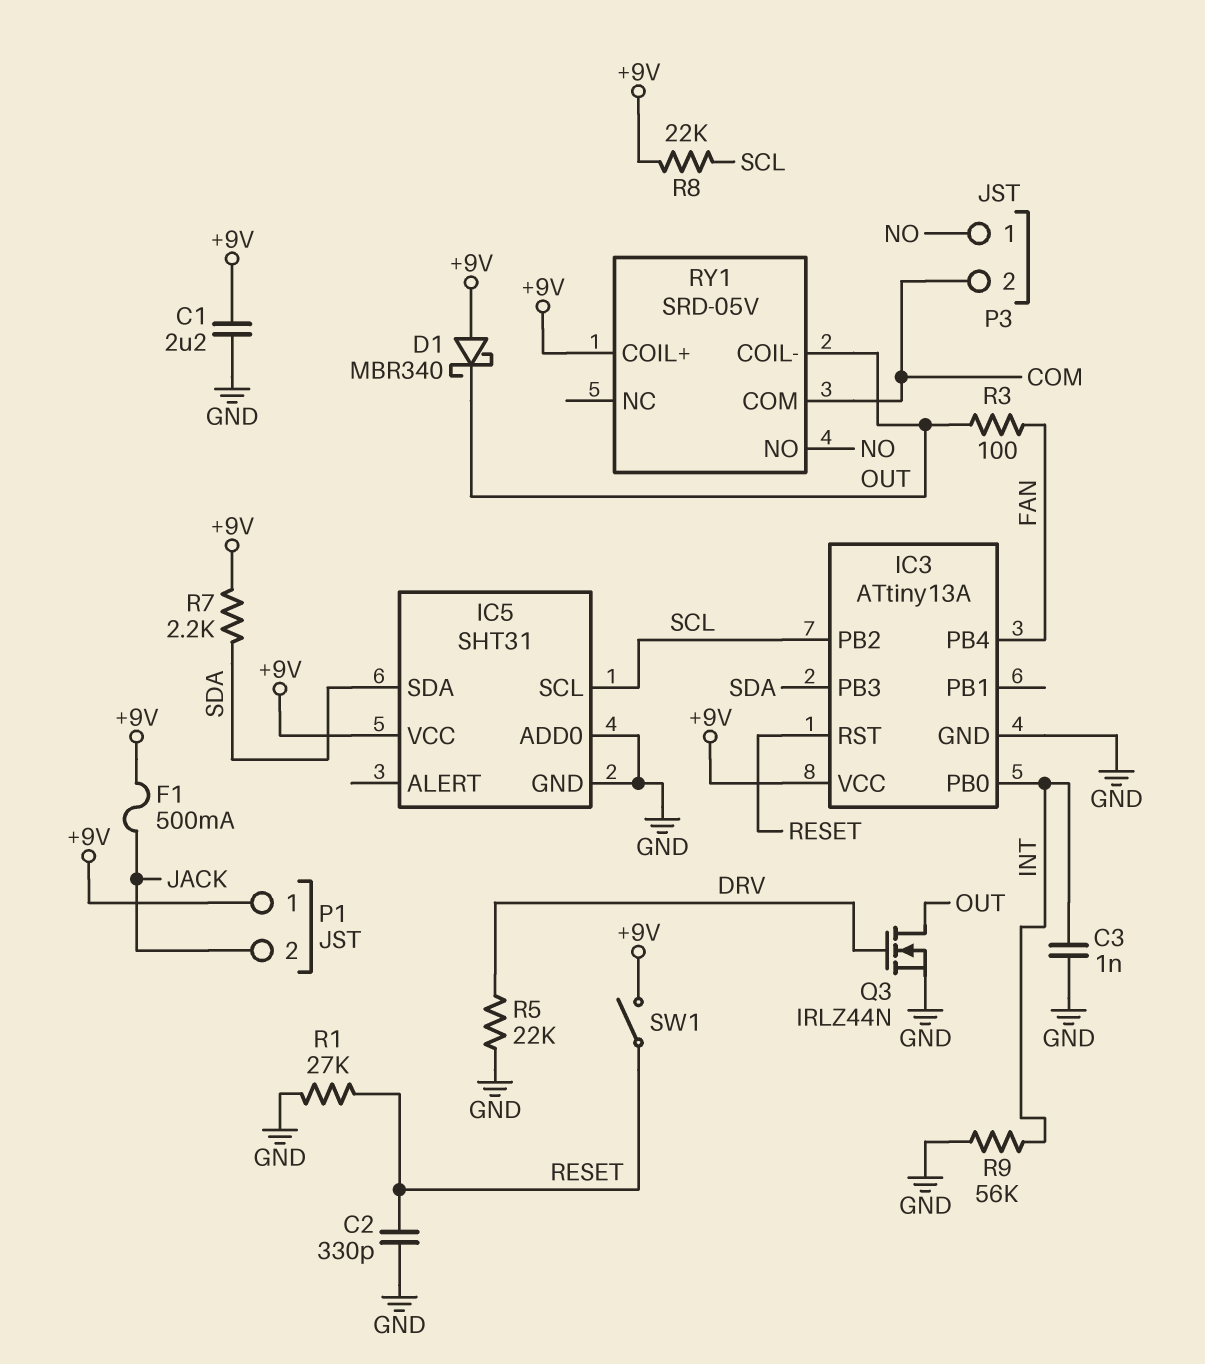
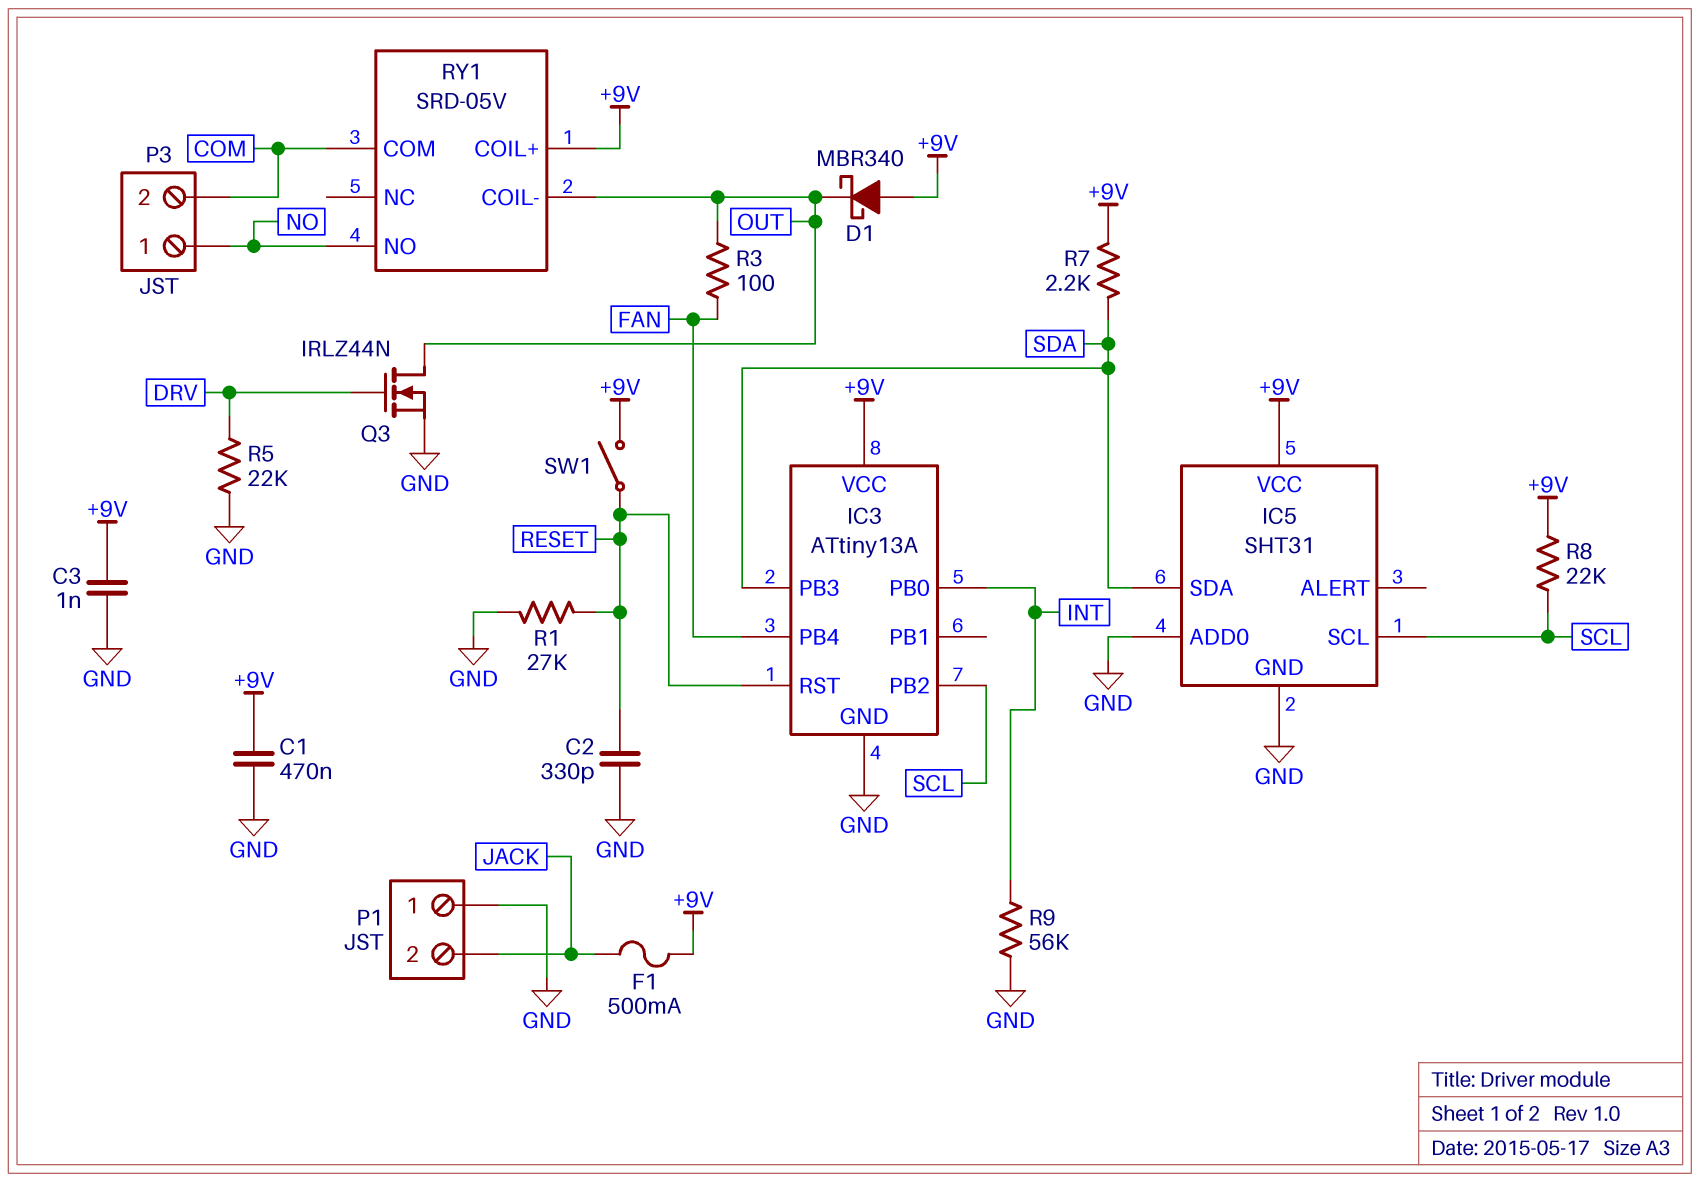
C1: 2.2uF (+9V, GND) -> 470nF (+9V, GND)
C3: 1nF (GND, INT) -> 1nF (+9V, GND)
P1 pin 1: +9V -> GND

